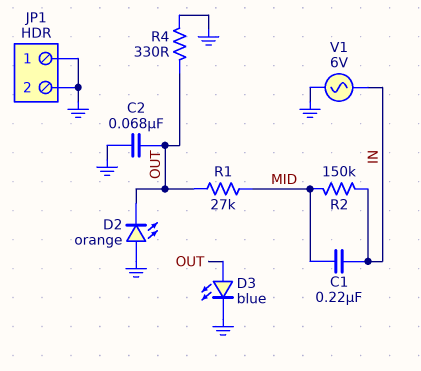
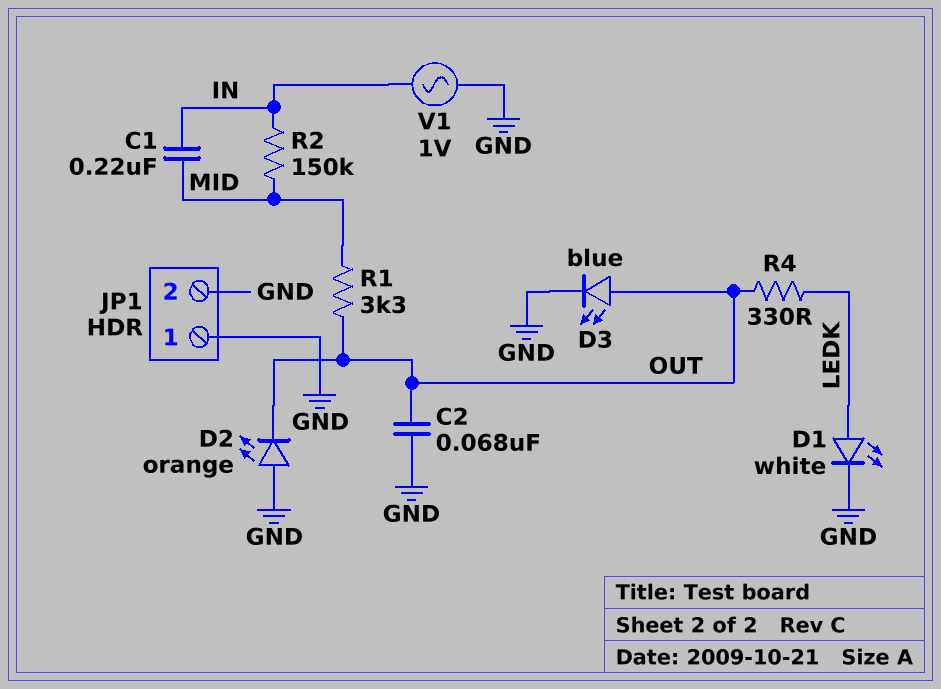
D1: none -> LED white (A LEDK, K GND)
R1: 27k (MID, OUT) -> 3.3k (MID, OUT)
R4: 330 (GND, OUT) -> 330 (LEDK, OUT)
V1: AC 6V (GND, IN) -> AC 1V (GND, IN)

